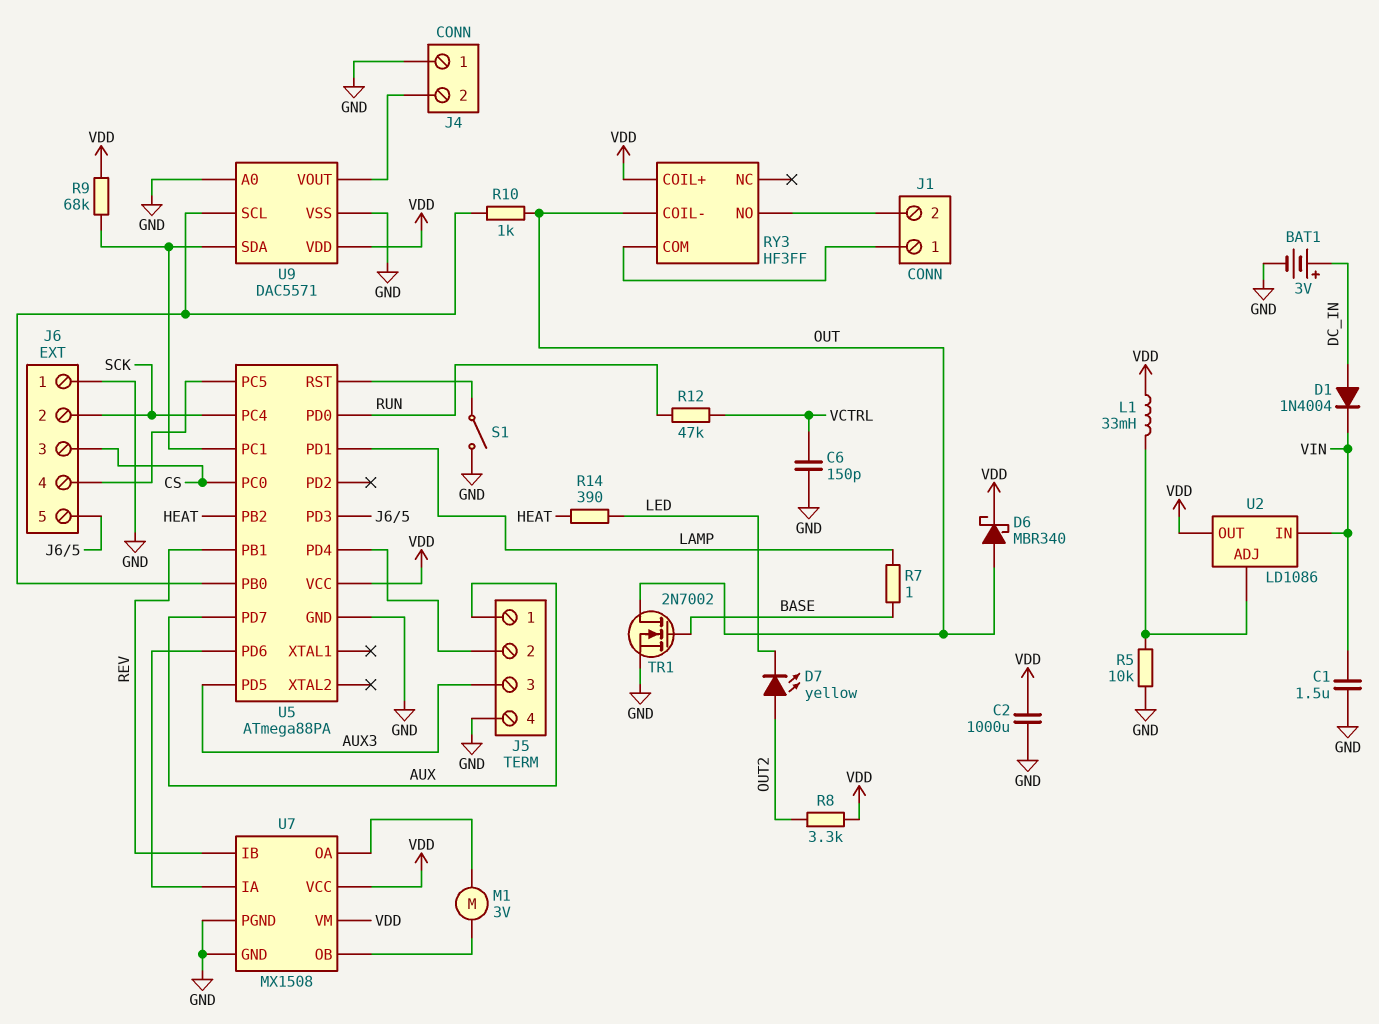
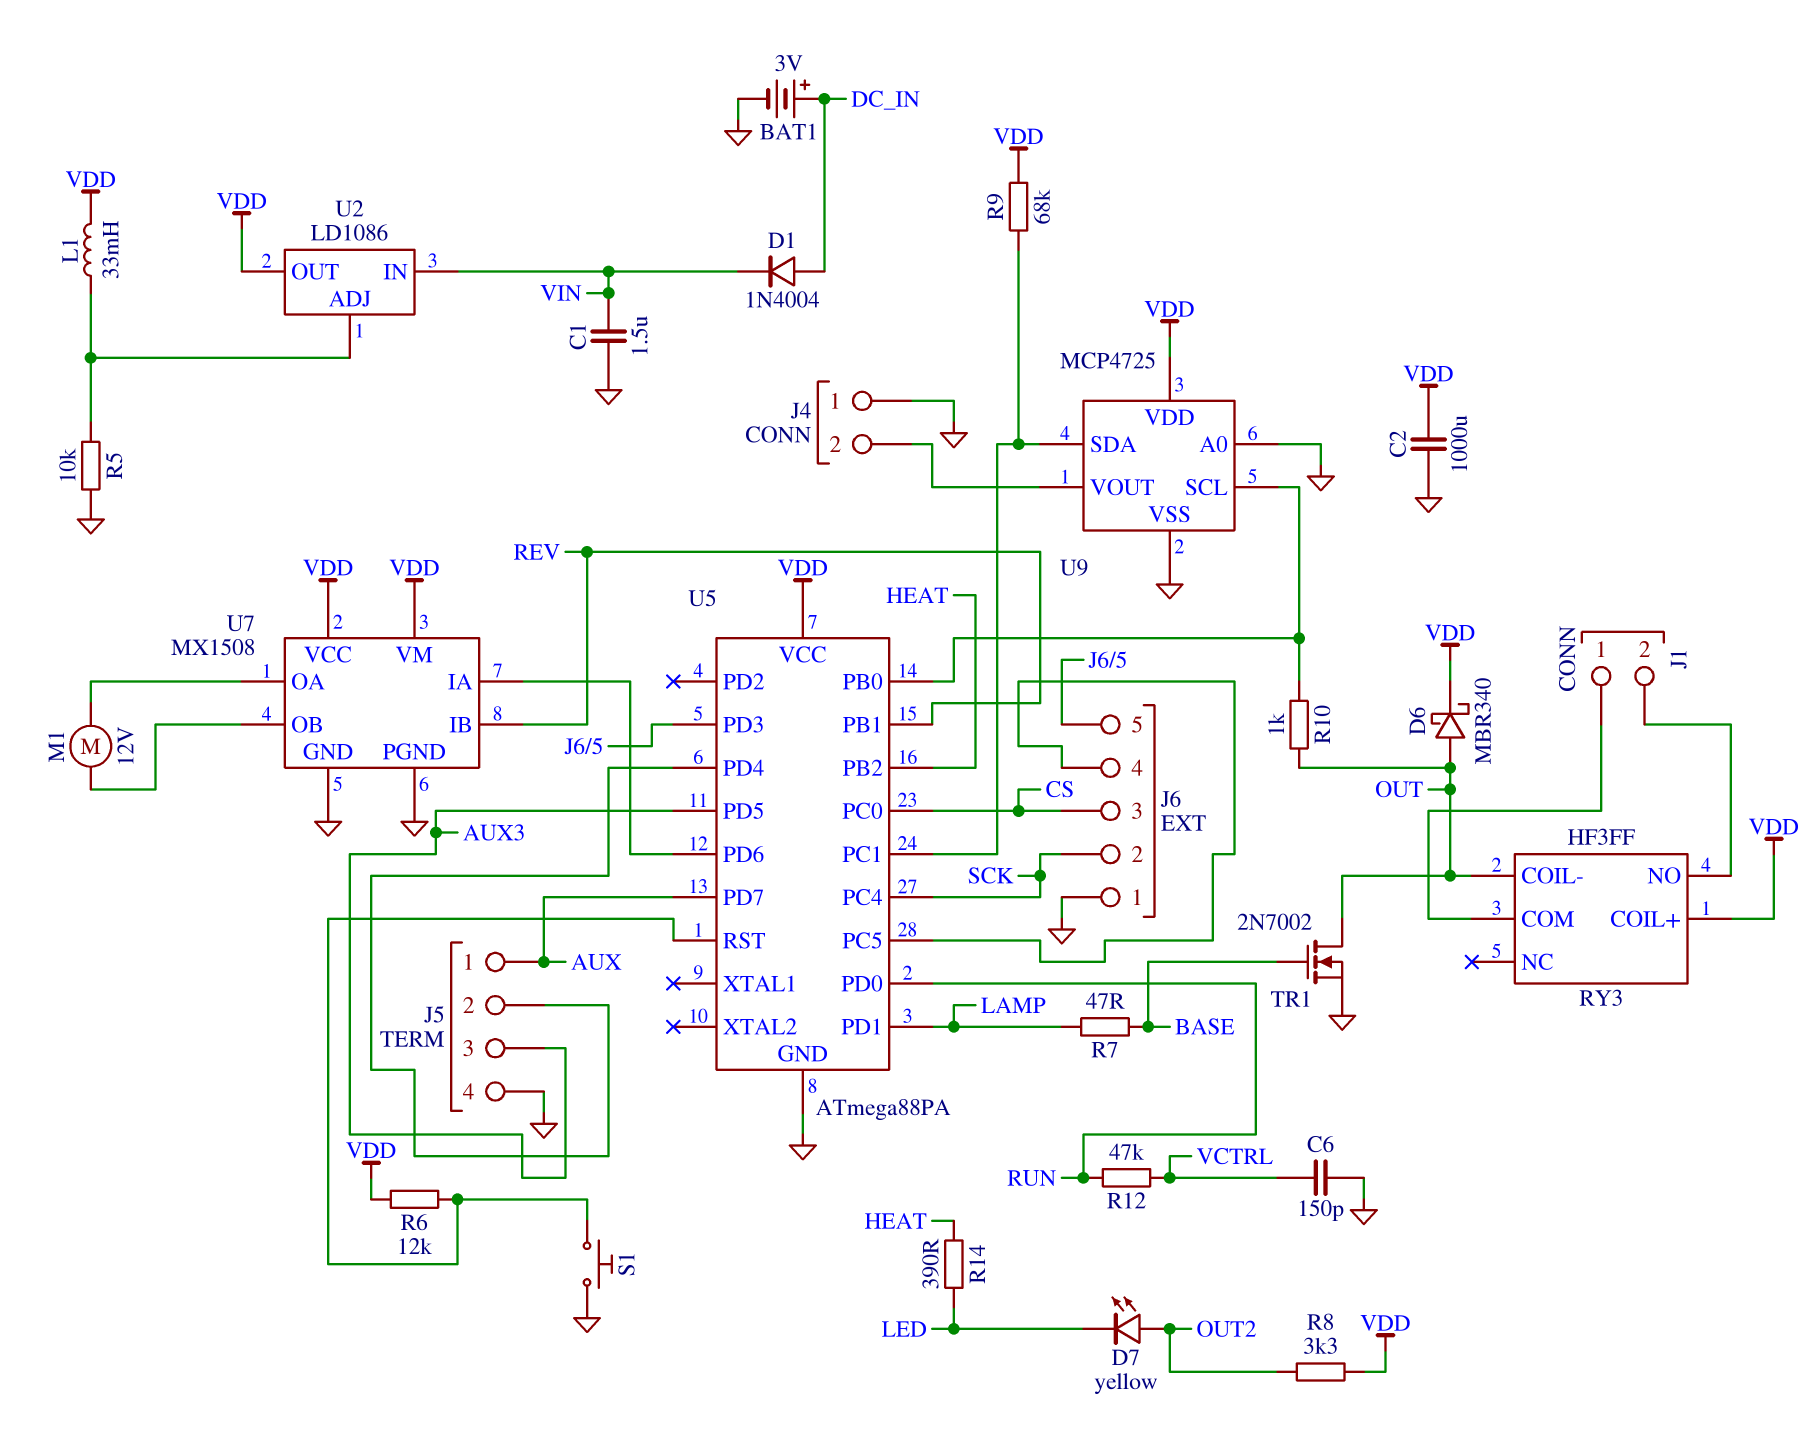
M1: motor 3V (U7/OA, U7/OB) -> motor 12V (U7/OA, U7/OB)
R6: none -> 12k (U5/RST, VDD)
R7: 1 (BASE, LAMP) -> 47 (BASE, LAMP)
S1: switch (GND, U5/RST) -> button (GND, U5/RST)
U9: DAC5571 -> MCP4725

